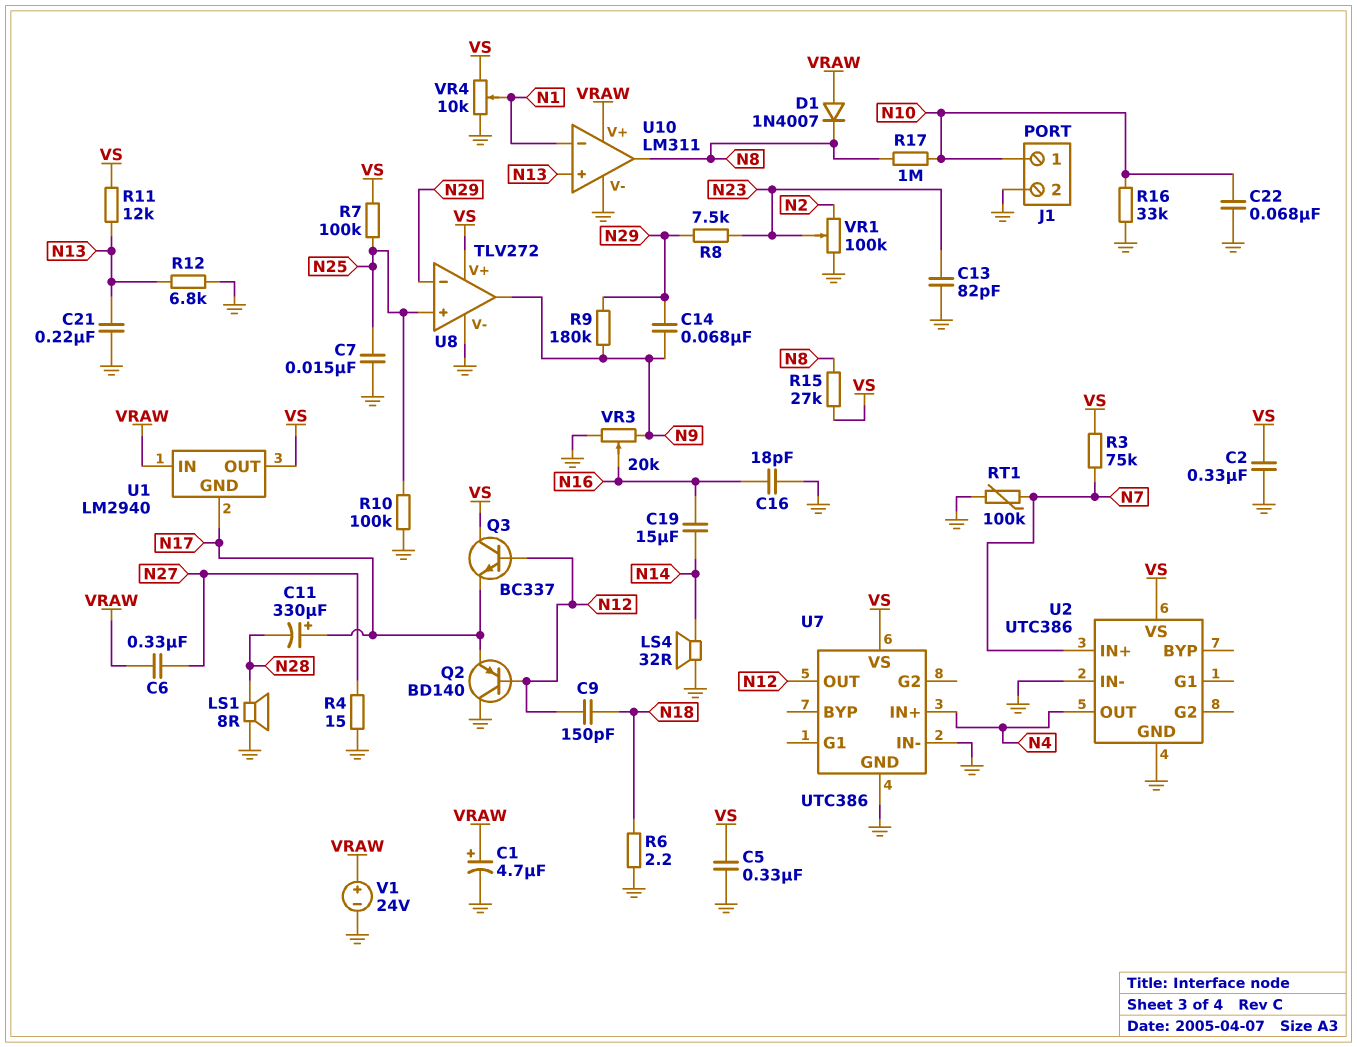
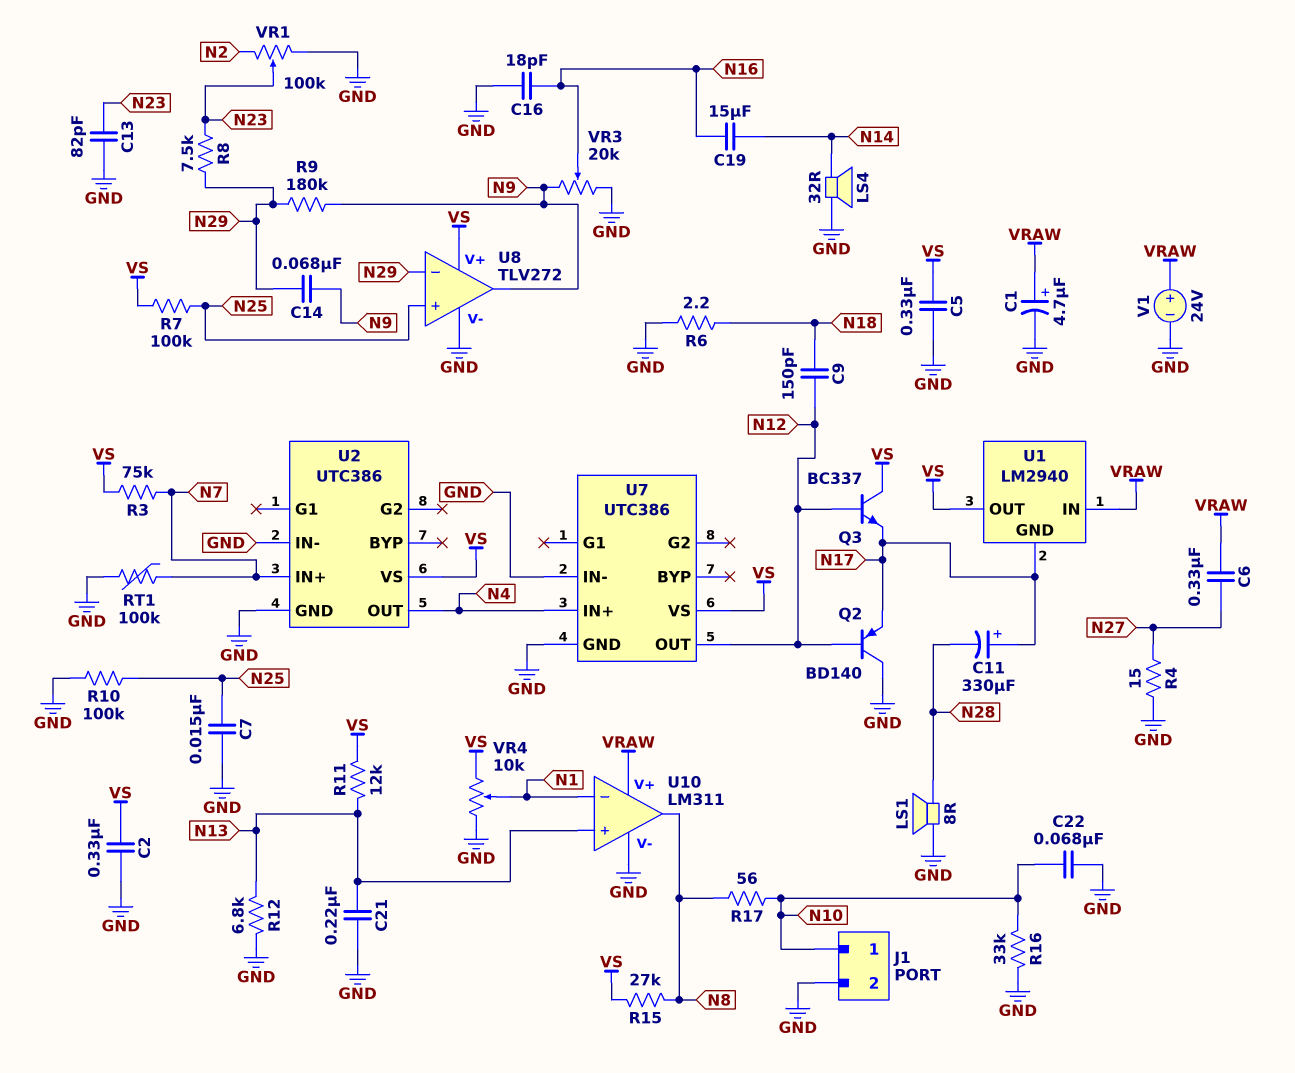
D1: diode 1N4007 (A VRAW, K N8) -> none
R17: 1M (N8, N10) -> 56 (N8, N10)

